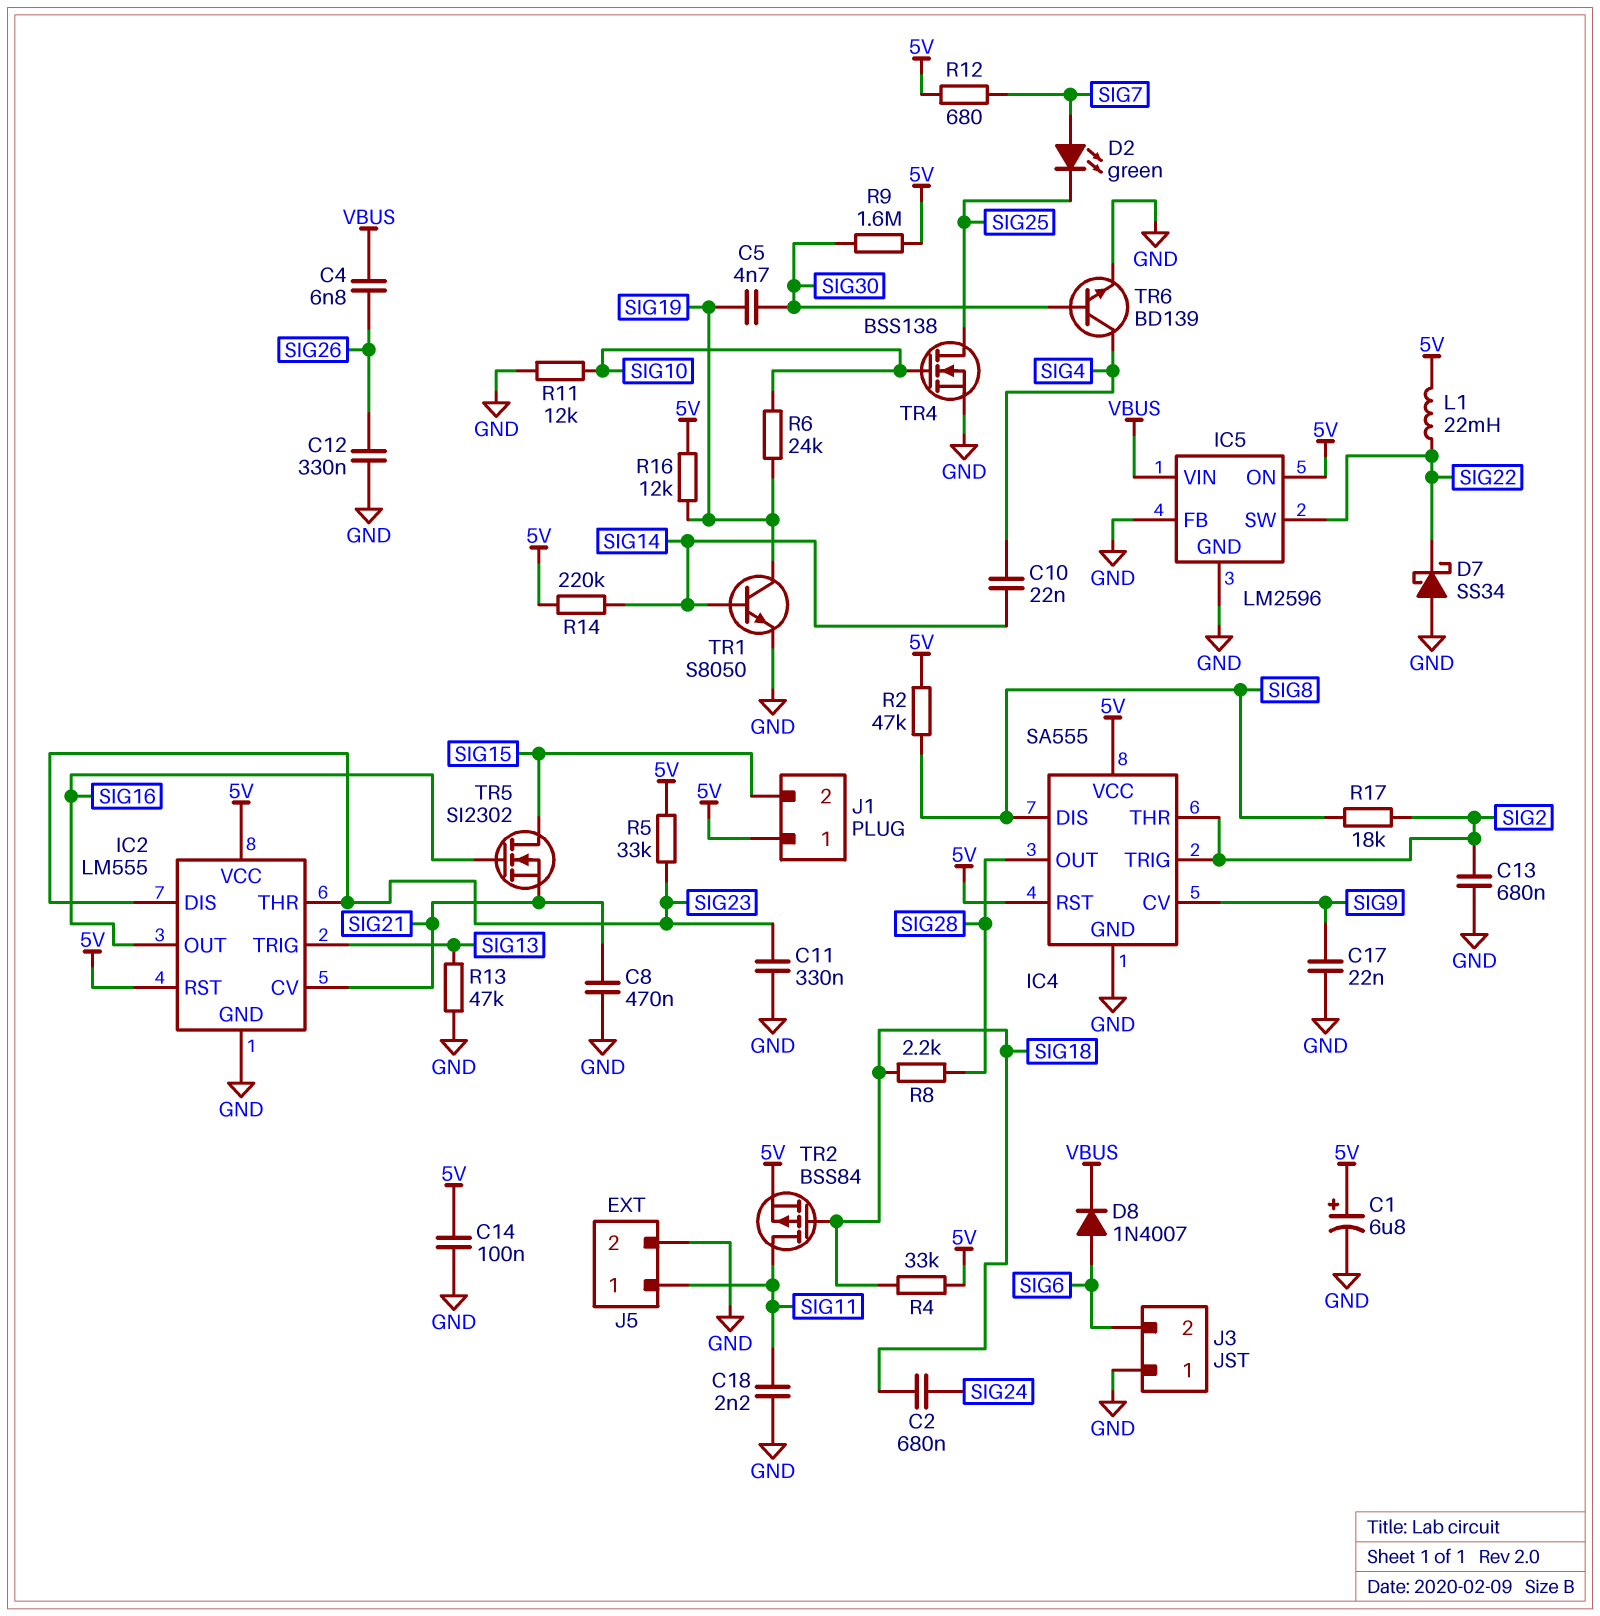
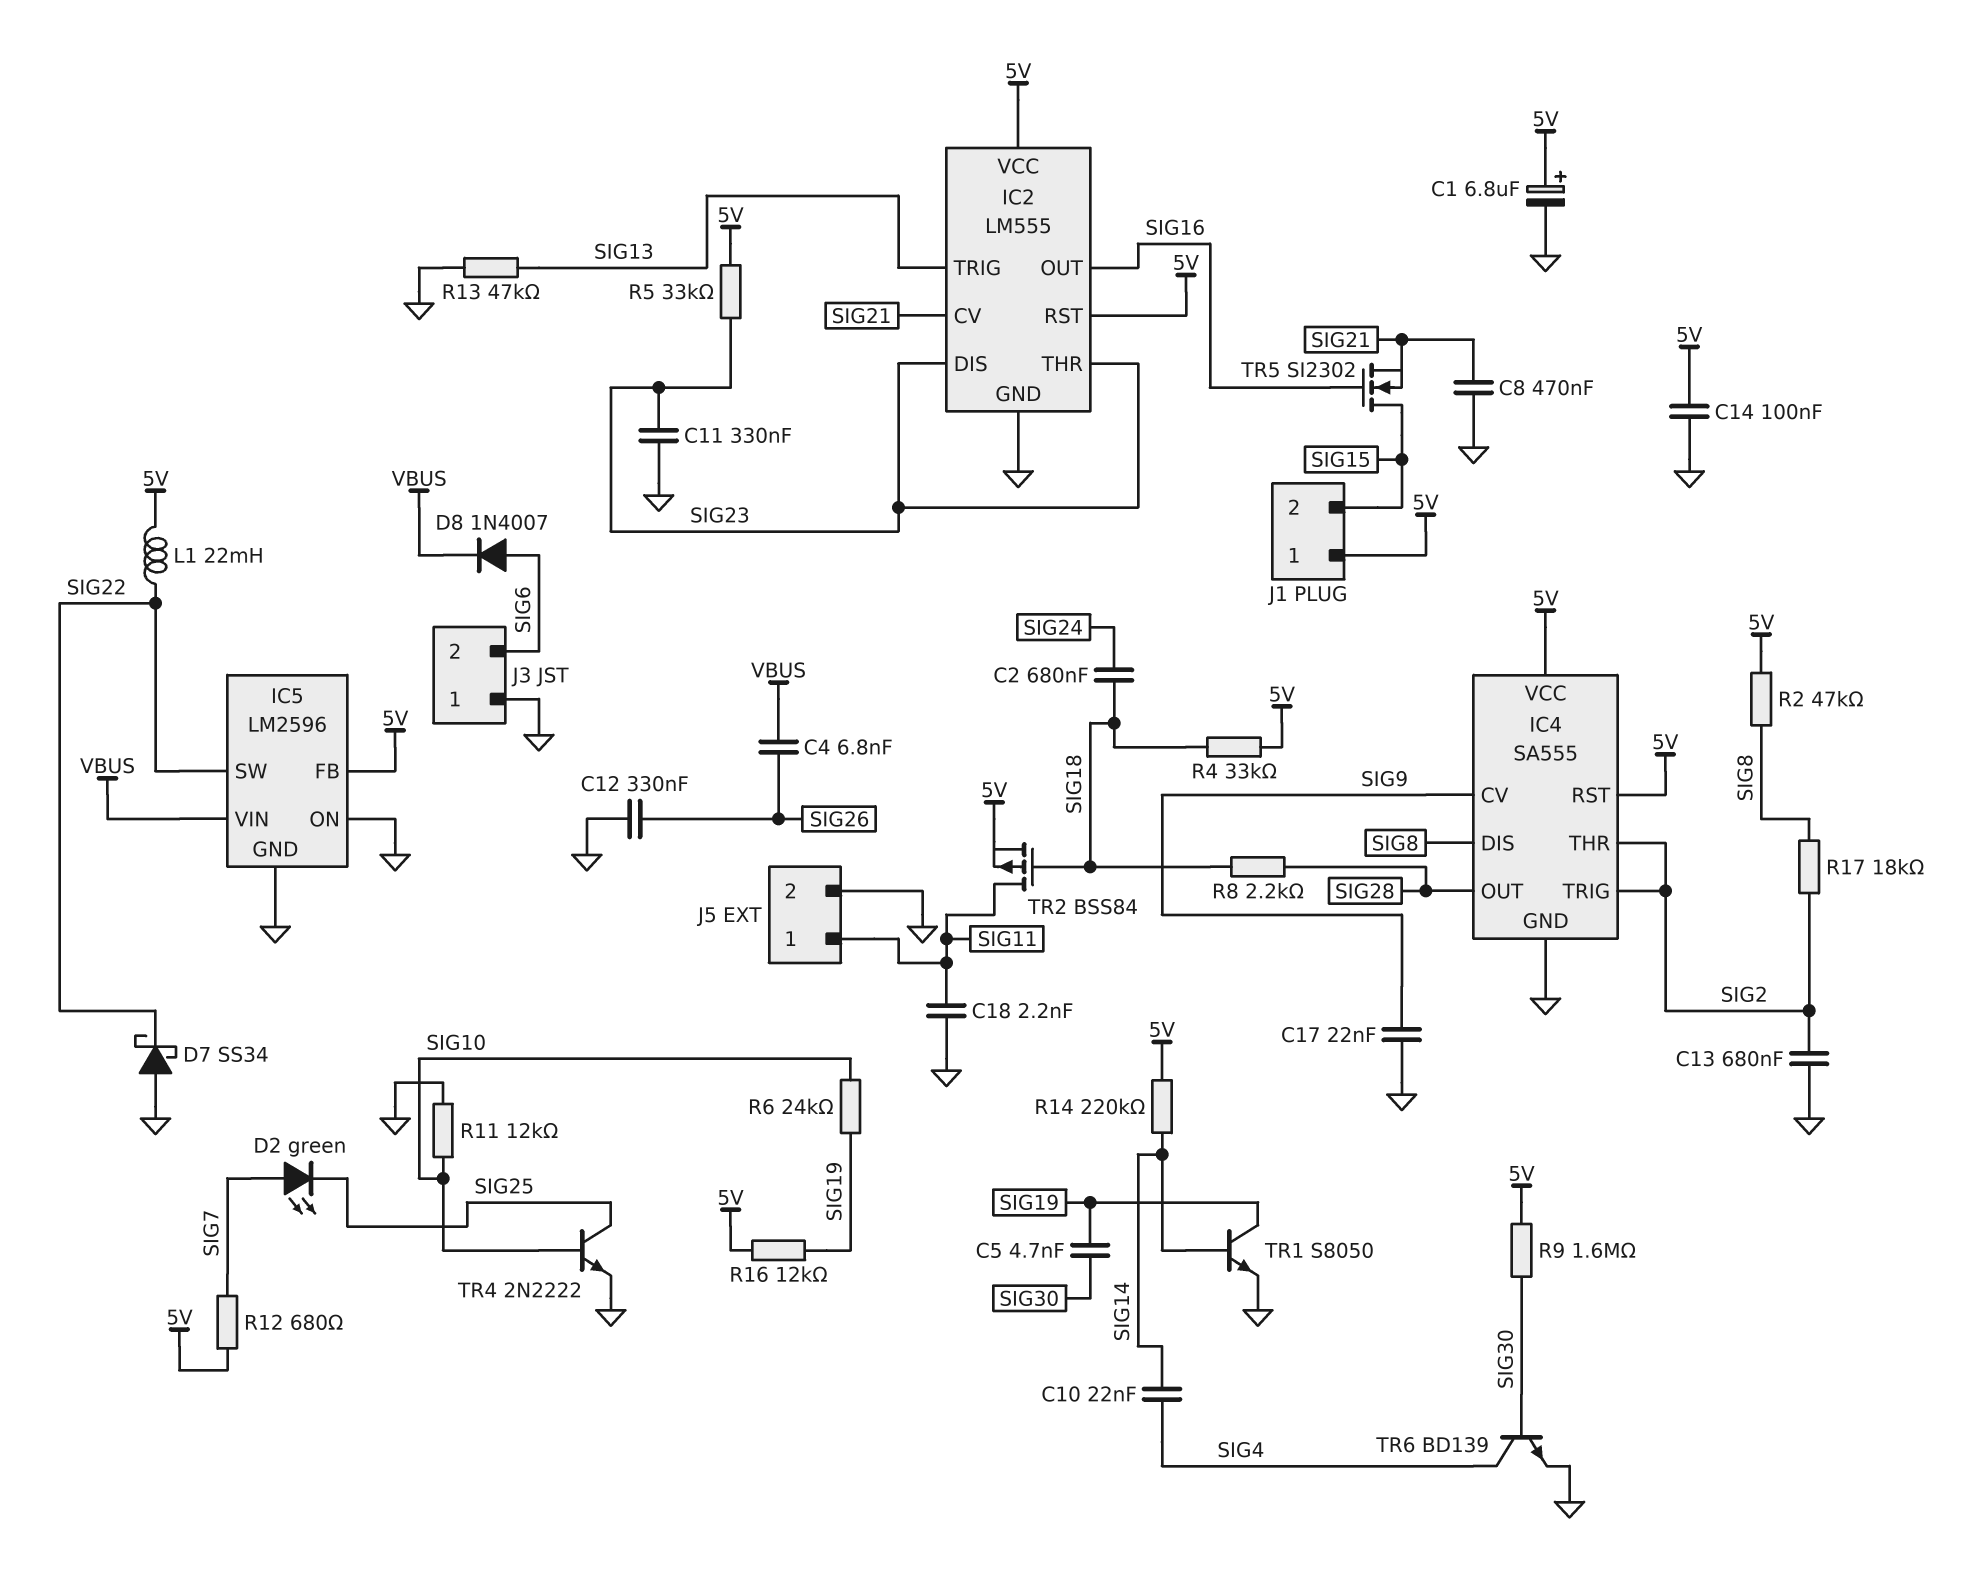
IC5 pin FB: GND -> 5V
IC5 pin ON: 5V -> GND
TR4: NMOS BSS138 (G SIG10, D SIG25, S GND) -> NPN 2N2222 (B SIG10, C SIG25, E GND)

